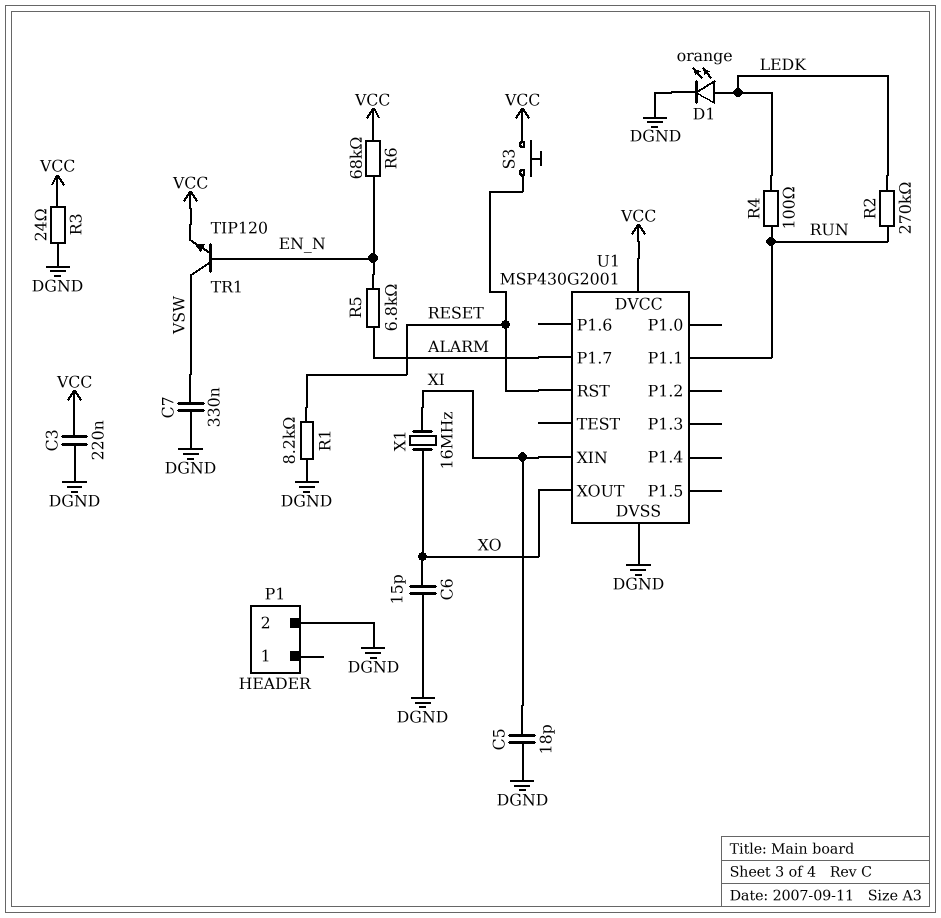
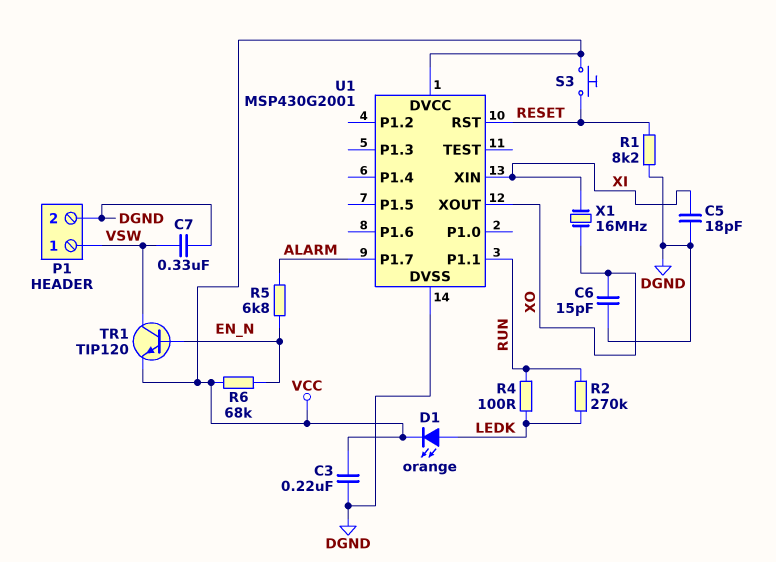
D1: LED orange (A LEDK, K DGND) -> LED orange (A LEDK, K VCC)
P1 pin 1: none -> VSW
R3: 24 (DGND, VCC) -> none

